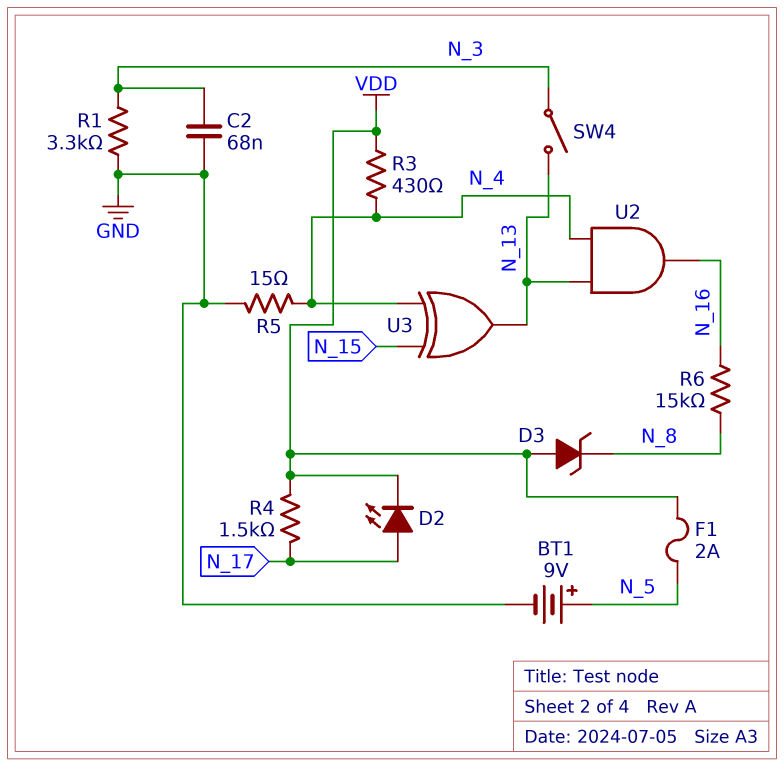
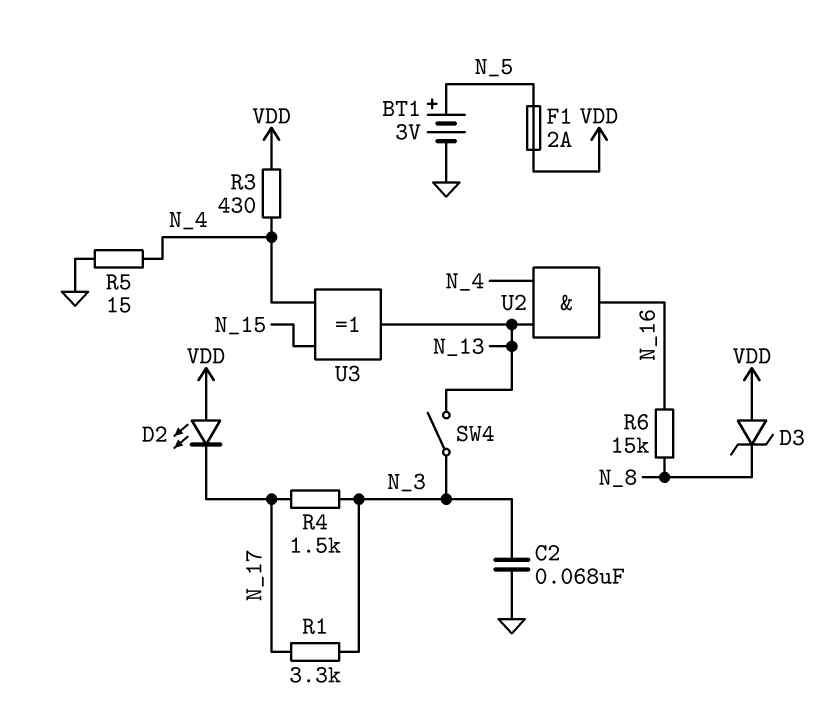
BT1: 9V (plus N_5, minus GND) -> 3V (plus N_5, minus GND)
D2: LED (A N_17, K VDD) -> LED (A VDD, K N_17)
R1: 3.3k (GND, N_3) -> 3.3k (N_3, N_17)
R4: 1.5k (N_17, VDD) -> 1.5k (N_3, N_17)

